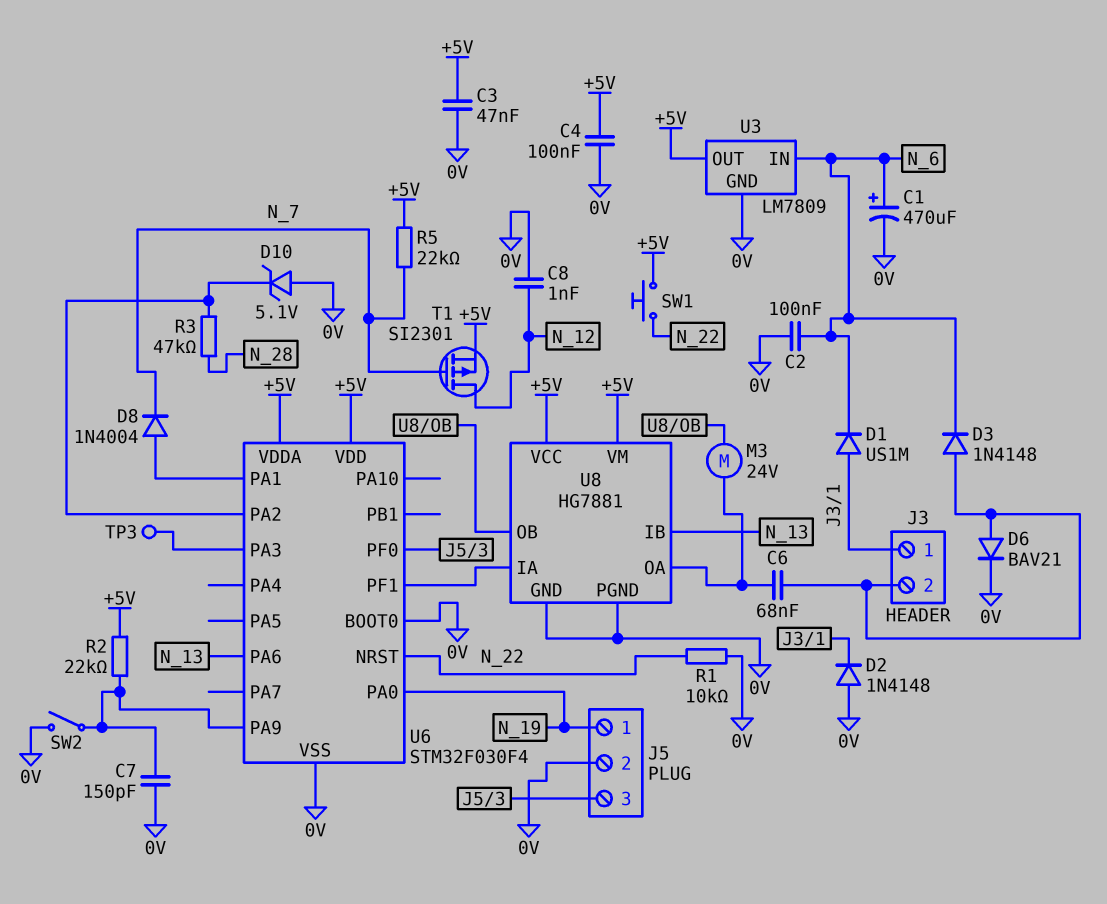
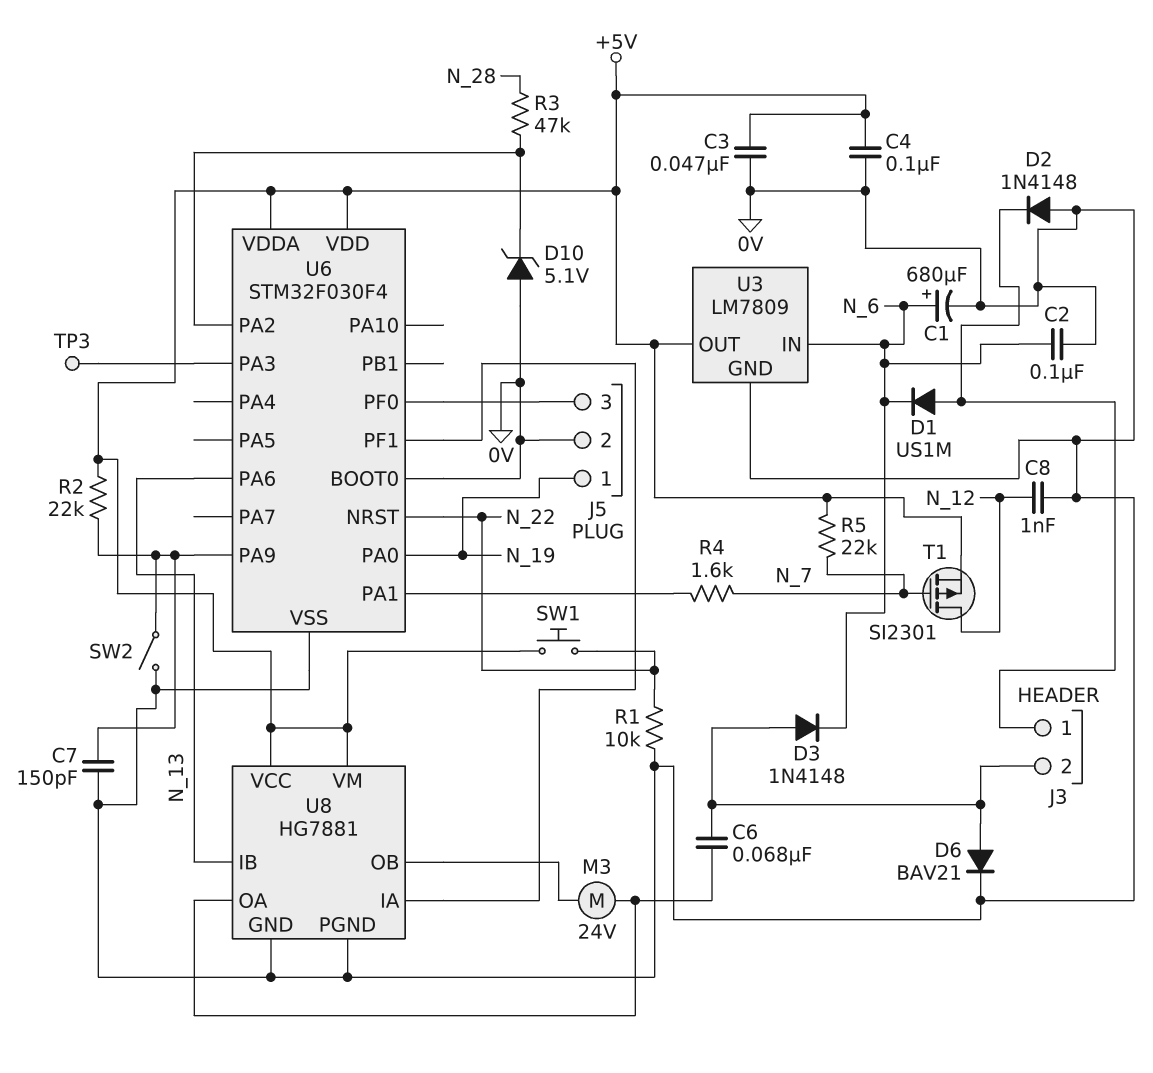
C1: 470uF (plus N_6, minus 0V) -> 680uF (plus N_6, minus 0V)
D8: diode 1N4004 (A U6/PA1, K N_7) -> none
R4: none -> 1.6k (N_7, U6/PA1)

